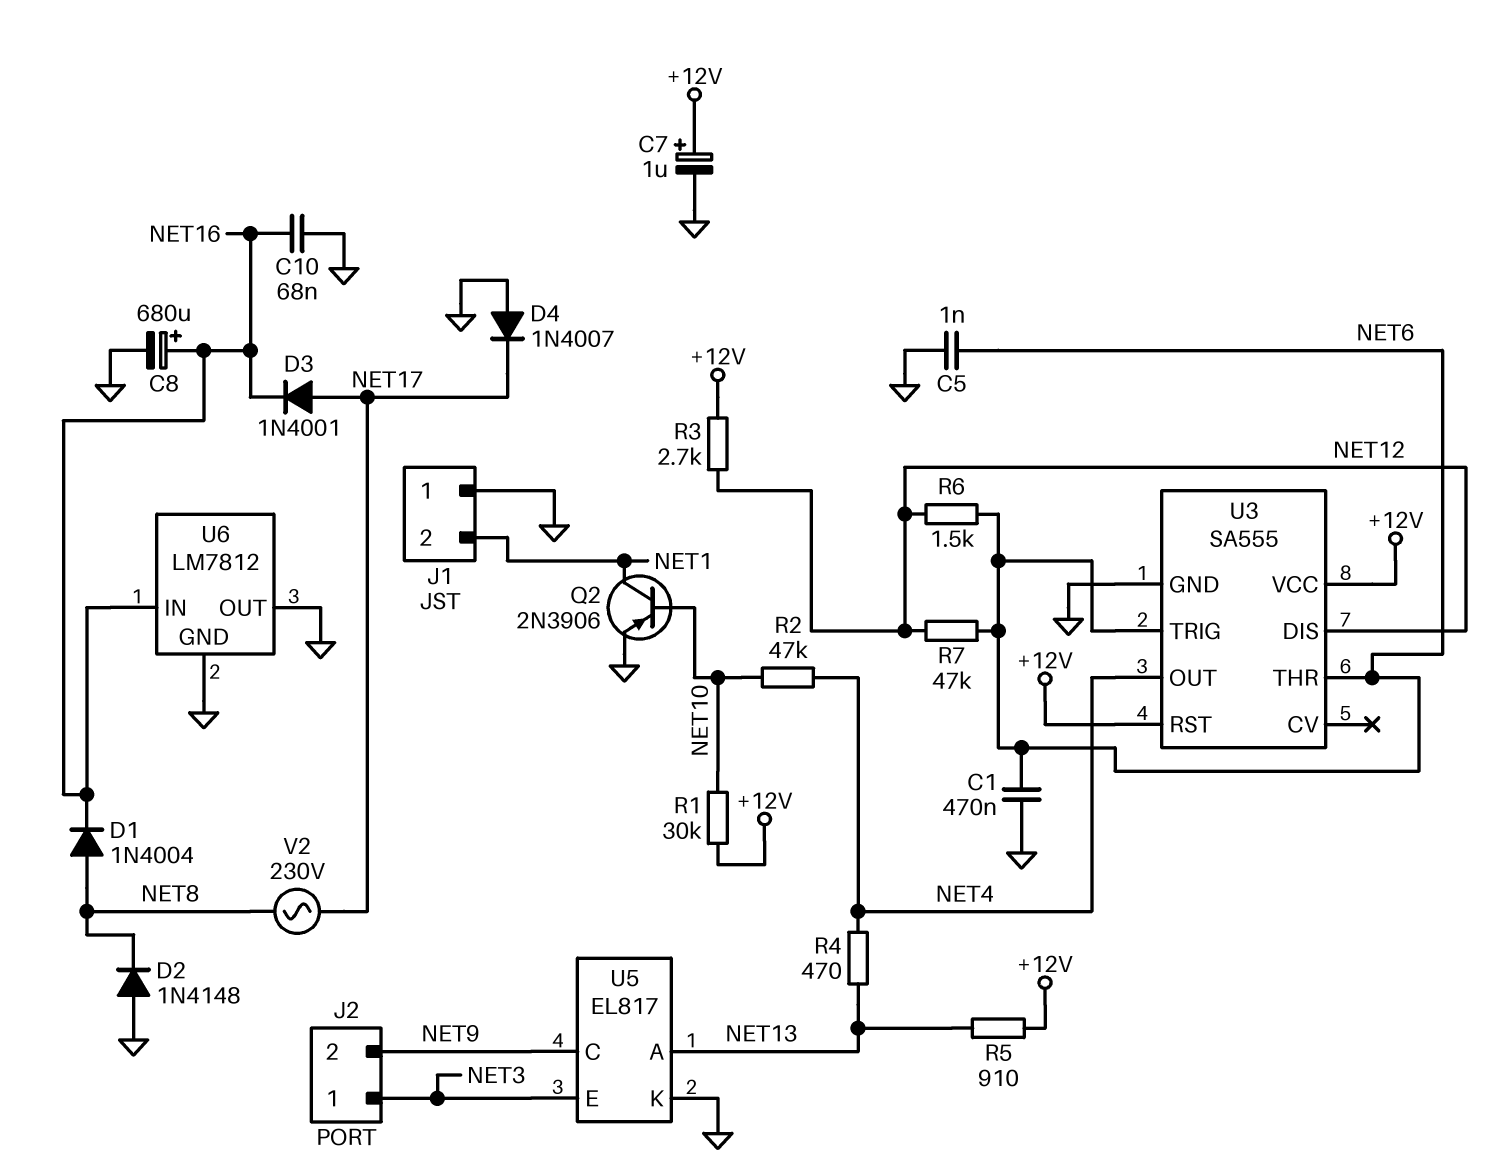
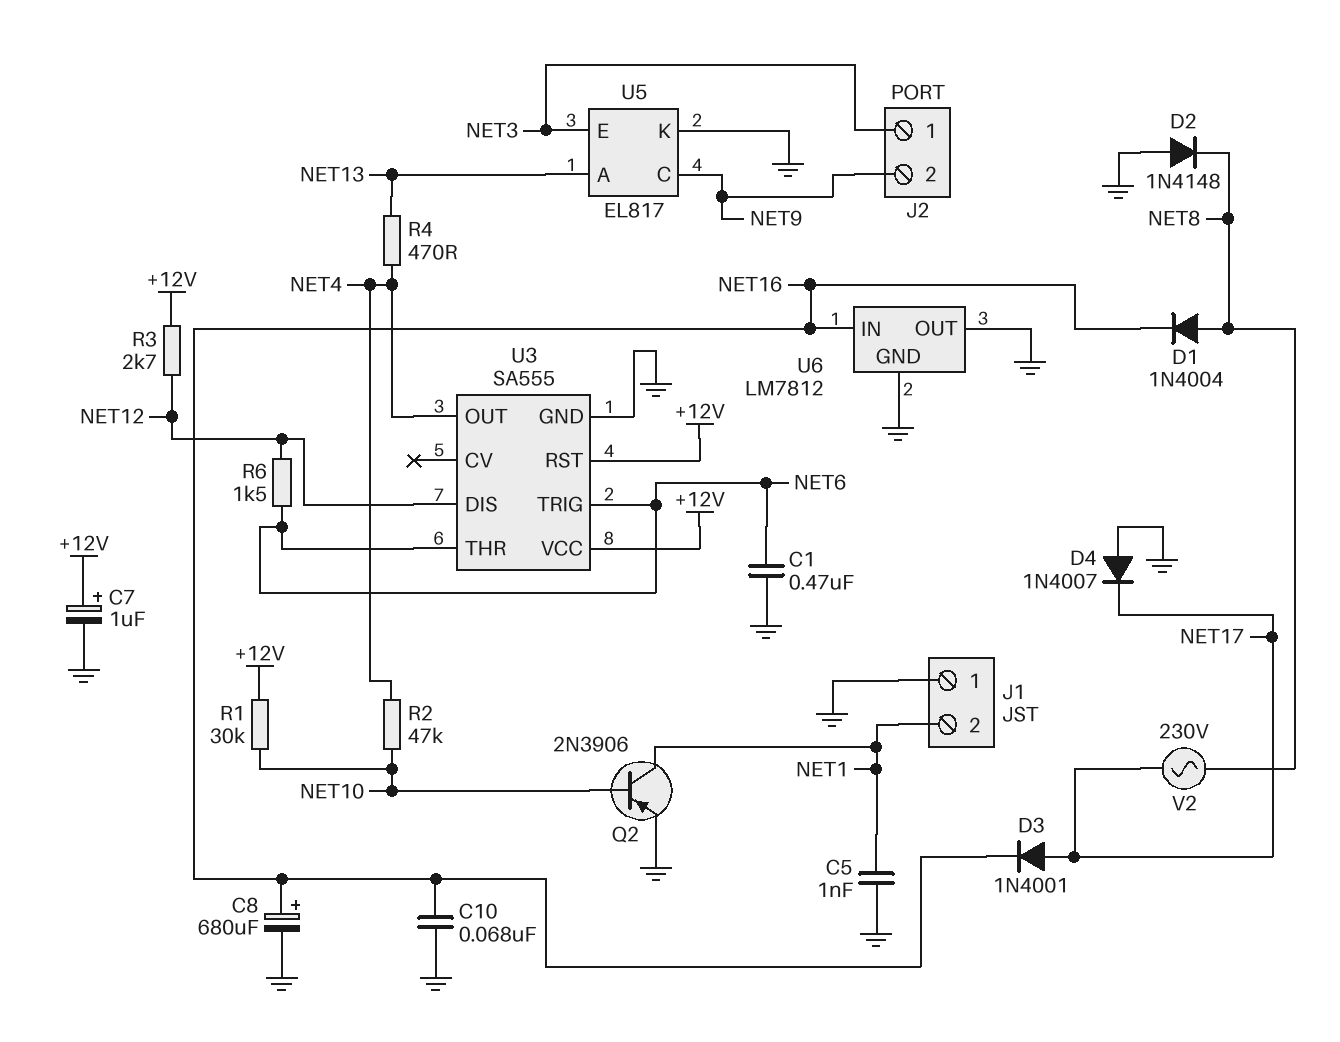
C5: 1nF (GND, NET6) -> 1nF (GND, NET1)
R5: 910 (+12V, NET13) -> none
R7: 47k (NET6, NET12) -> none

